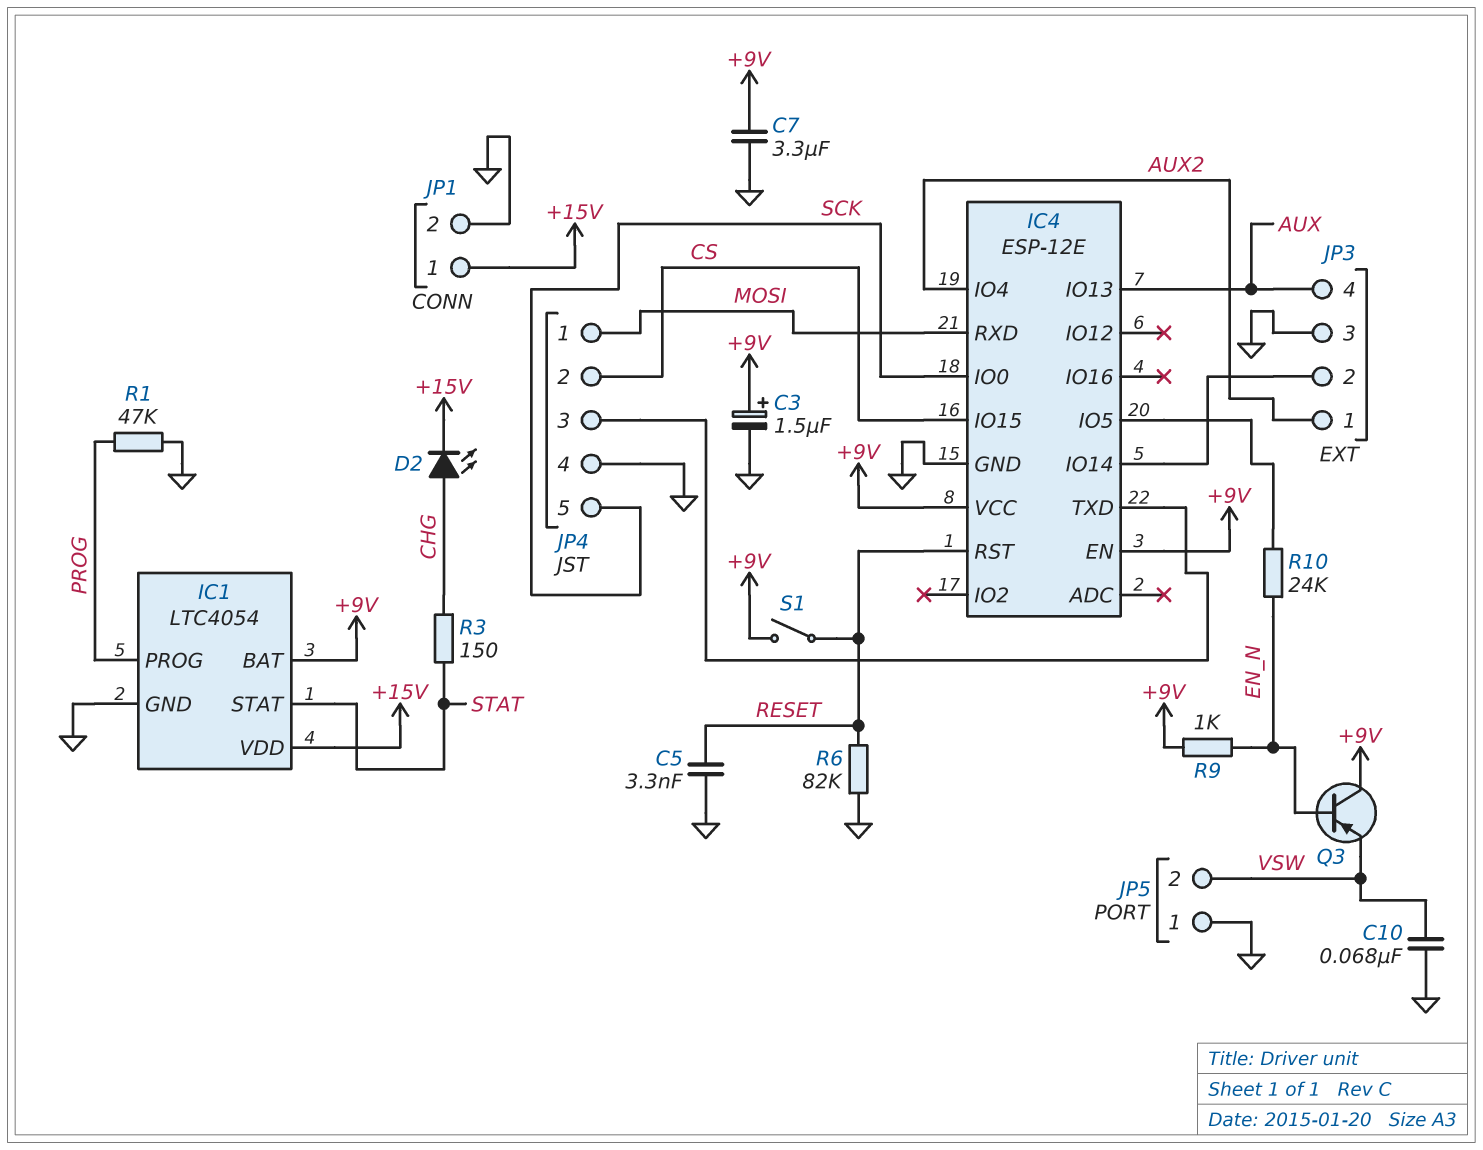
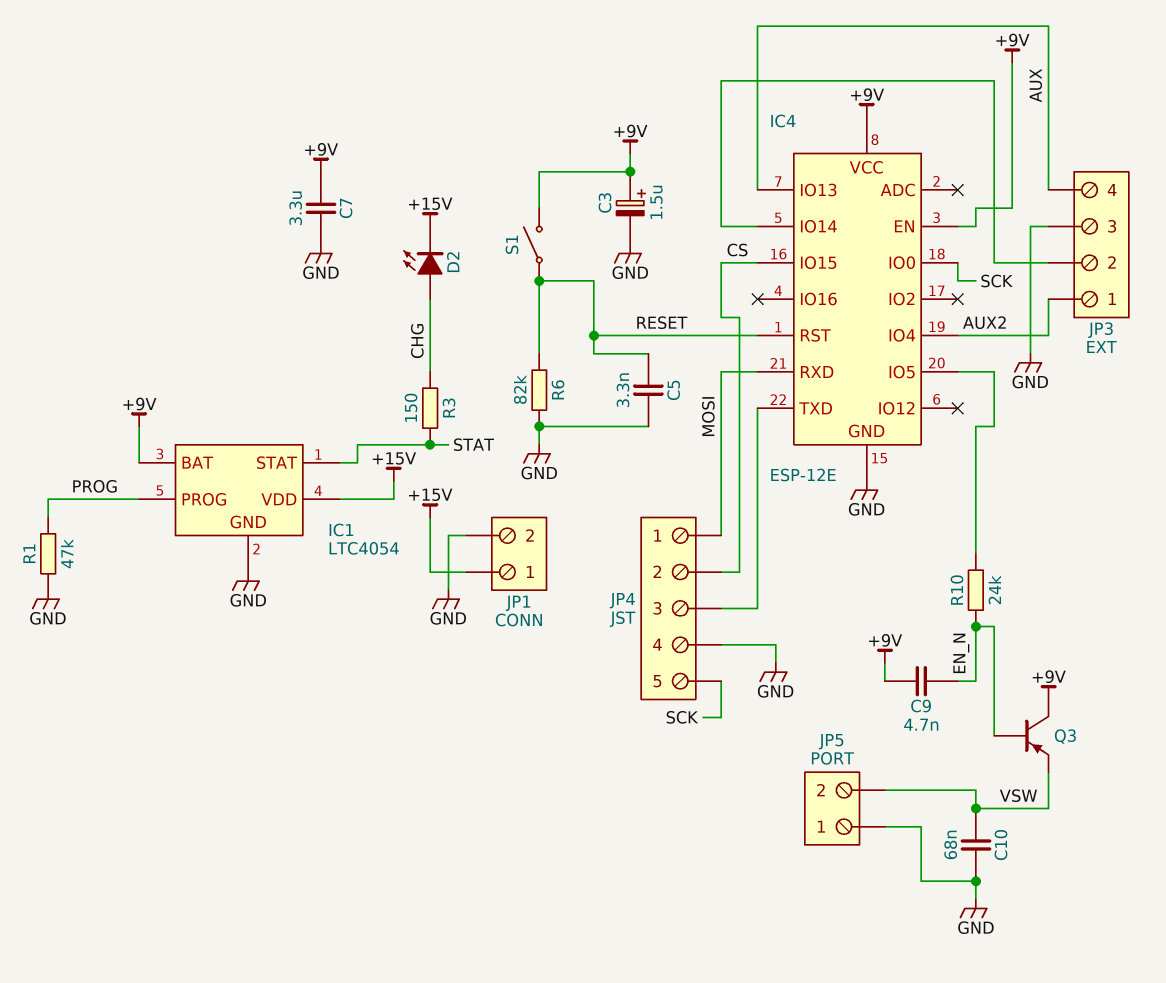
C9: none -> 4.7nF (+9V, EN_N)
R9: 1k (+9V, EN_N) -> none

